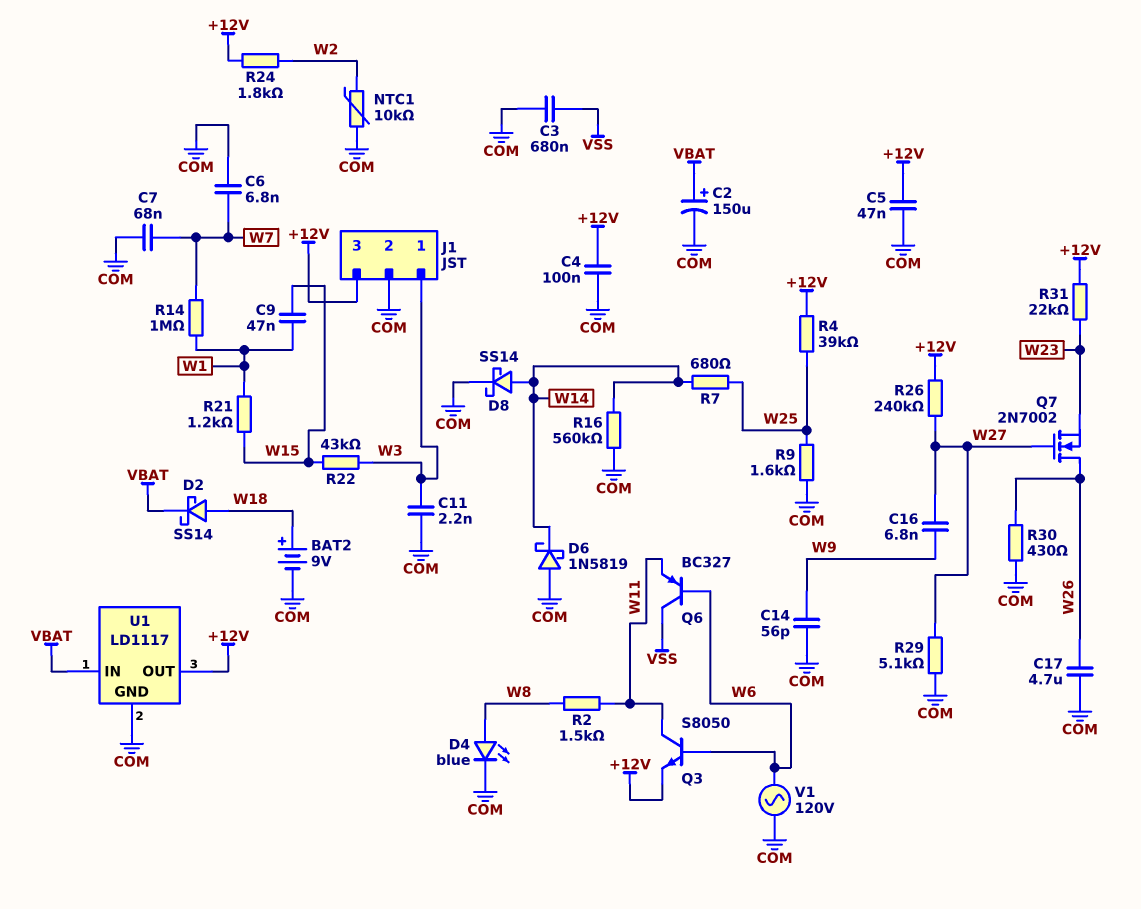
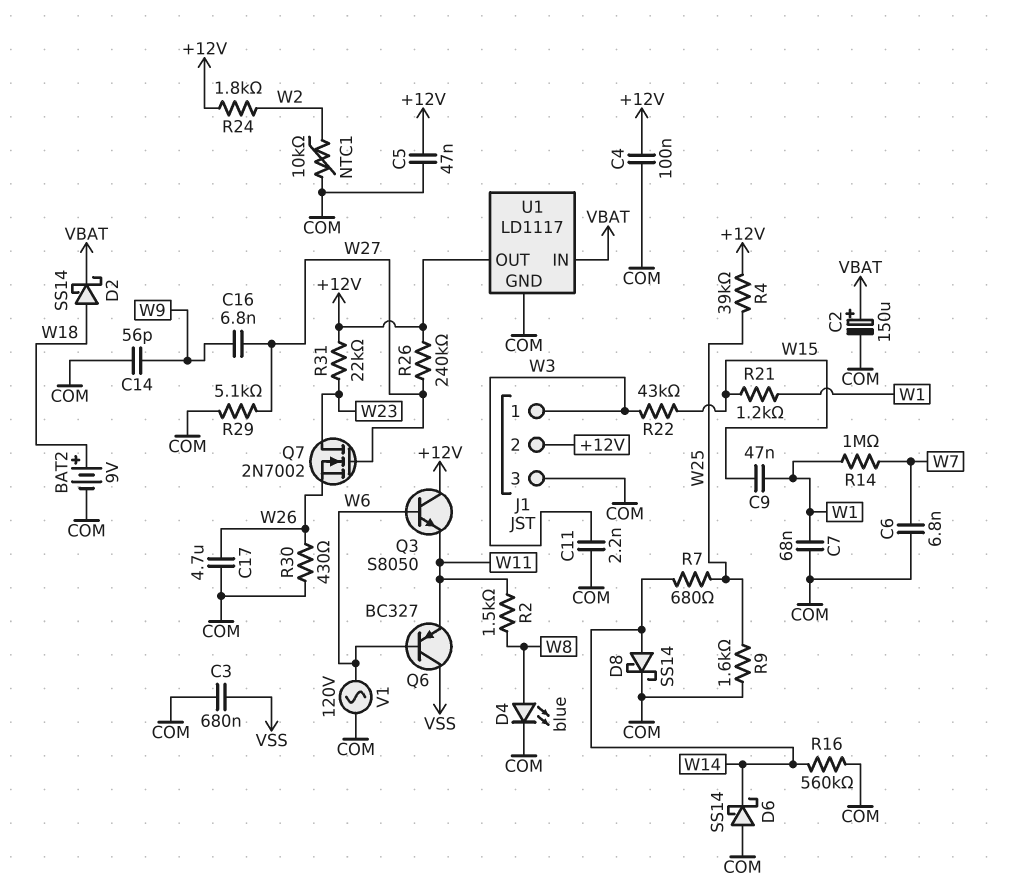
C7: 68nF (COM, W7) -> 68nF (COM, W1)
D6: schottky 1N5819 (A COM, K W14) -> schottky SS14 (A COM, K W14)
J1 pin 2: COM -> +12V
J1 pin 3: +12V -> COM
Q3: NPN S8050 (B W6, C W11, E +12V) -> NPN S8050 (B W6, C +12V, E W11)
Q7: NMOS 2N7002 (G W27, D W26, S W23) -> NMOS 2N7002 (G W27, D W23, S W26)

